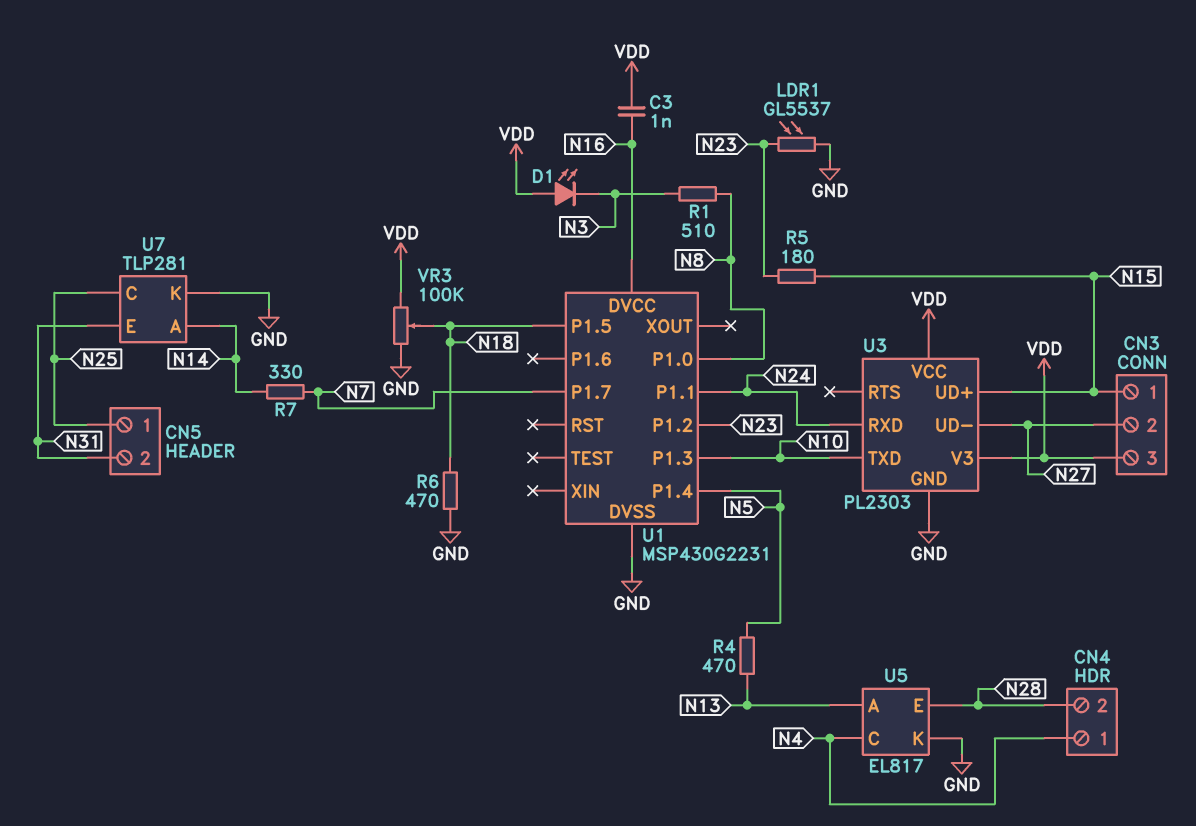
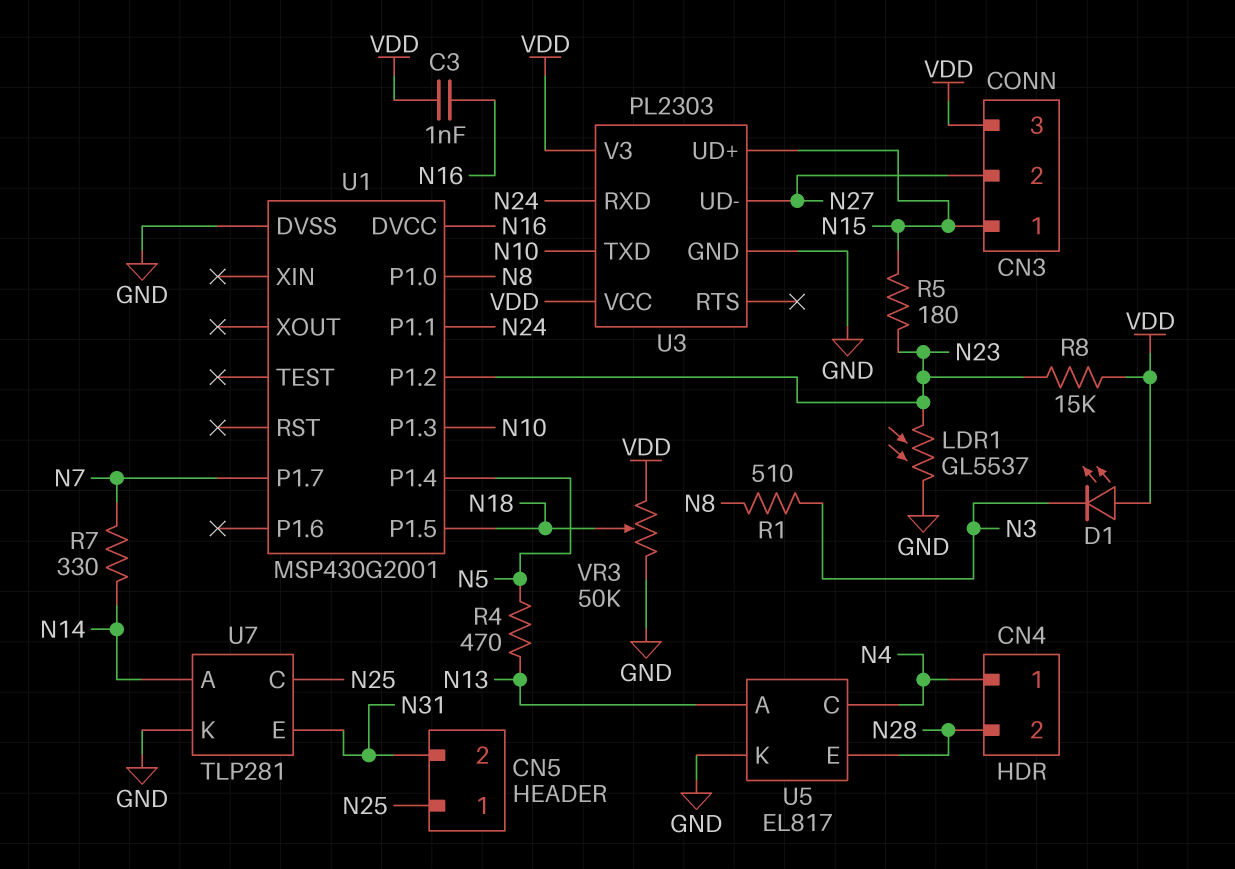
R6: 470 (GND, N18) -> none
R8: none -> 15k (N23, VDD)
U1: MSP430G2231 -> MSP430G2001
VR3: 100k (GND, VDD, wiper N18) -> 50k (GND, VDD, wiper N18)

